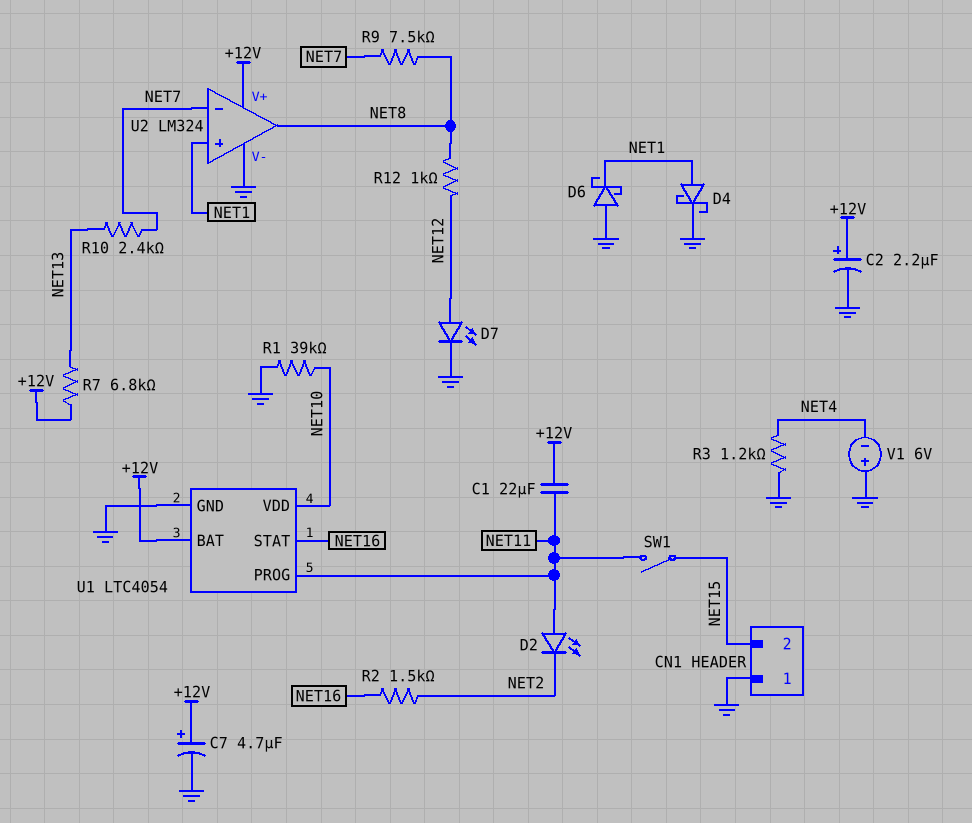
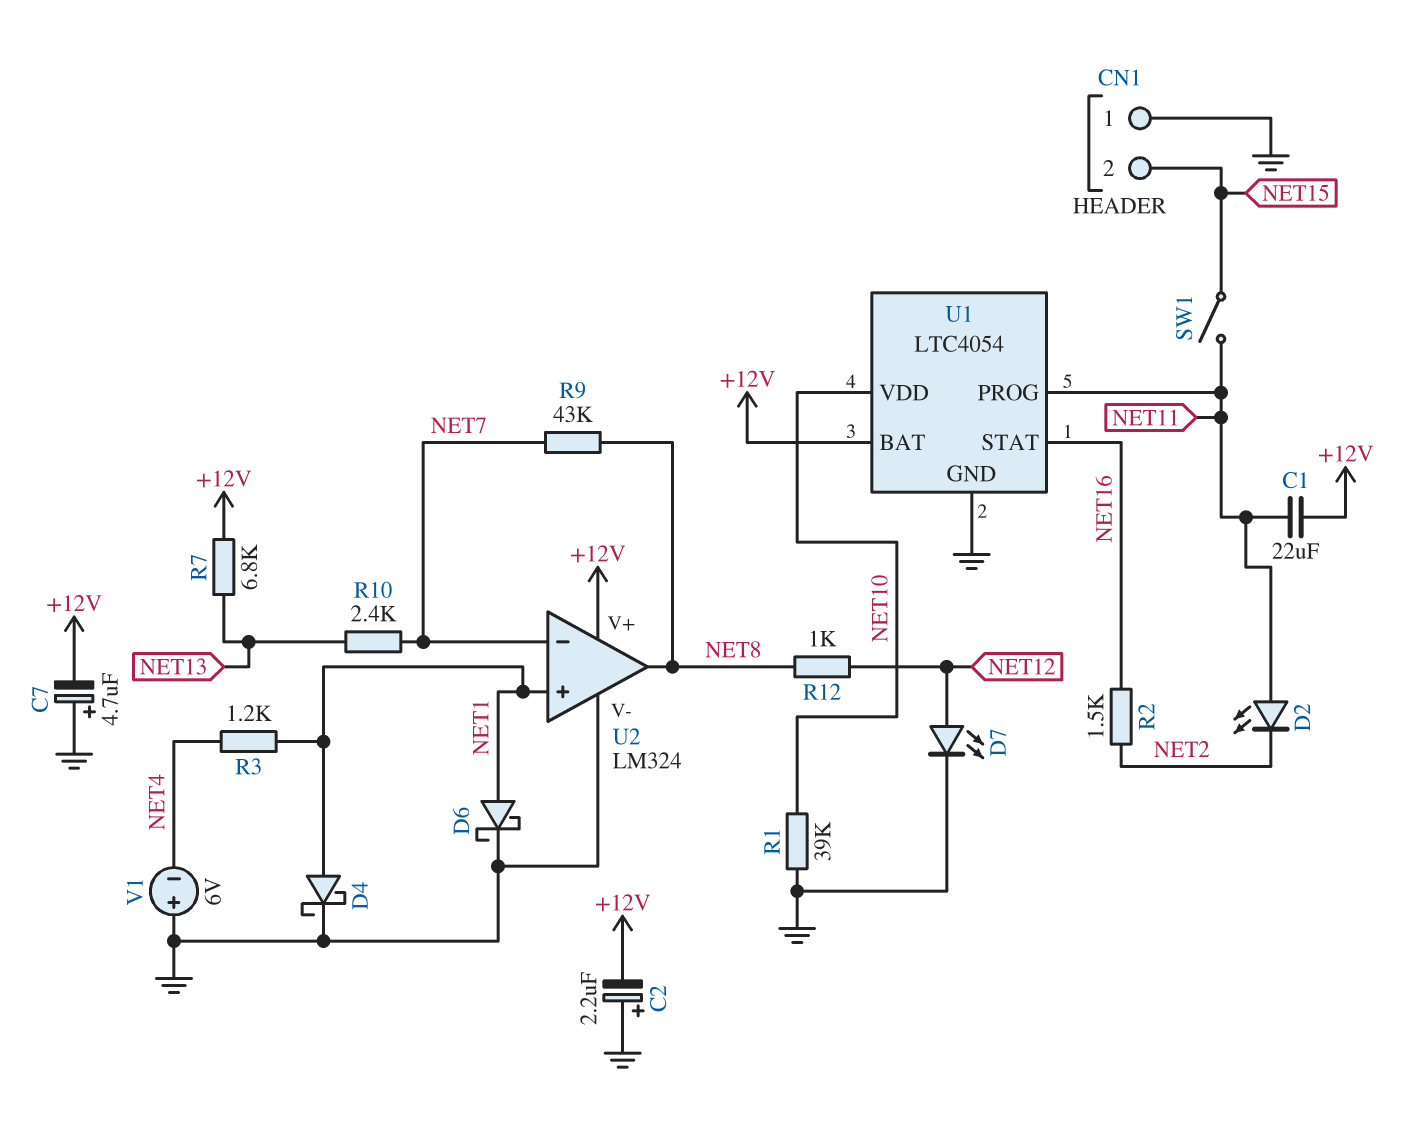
C2: 2.2uF (plus +12V, minus GND) -> 2.2uF (plus GND, minus +12V)
C7: 4.7uF (plus +12V, minus GND) -> 4.7uF (plus GND, minus +12V)
D6: schottky (A GND, K NET1) -> schottky (A NET1, K GND)
R3: 1.2k (GND, NET4) -> 1.2k (NET1, NET4)
R9: 7.5k (NET7, NET8) -> 43k (NET7, NET8)

